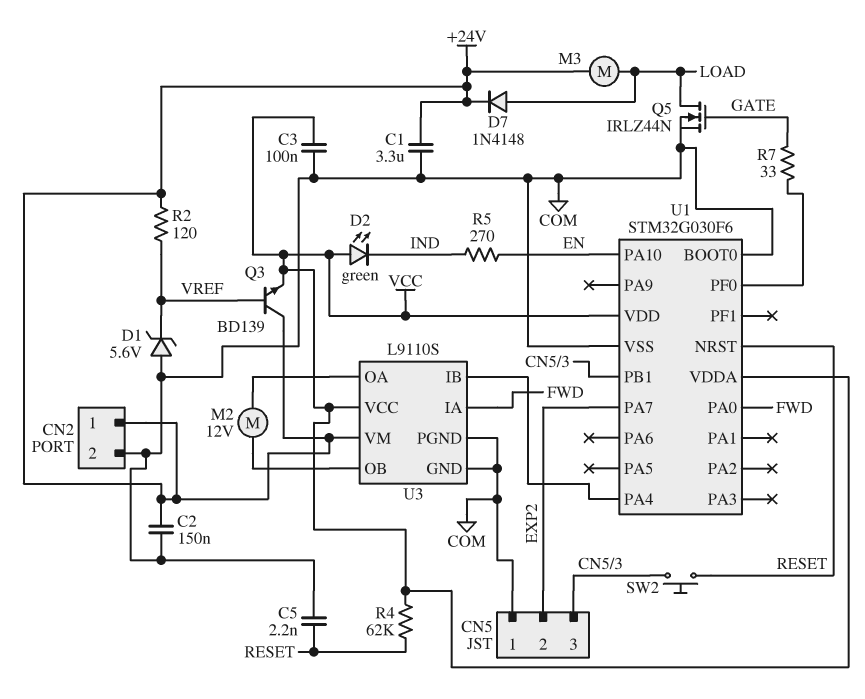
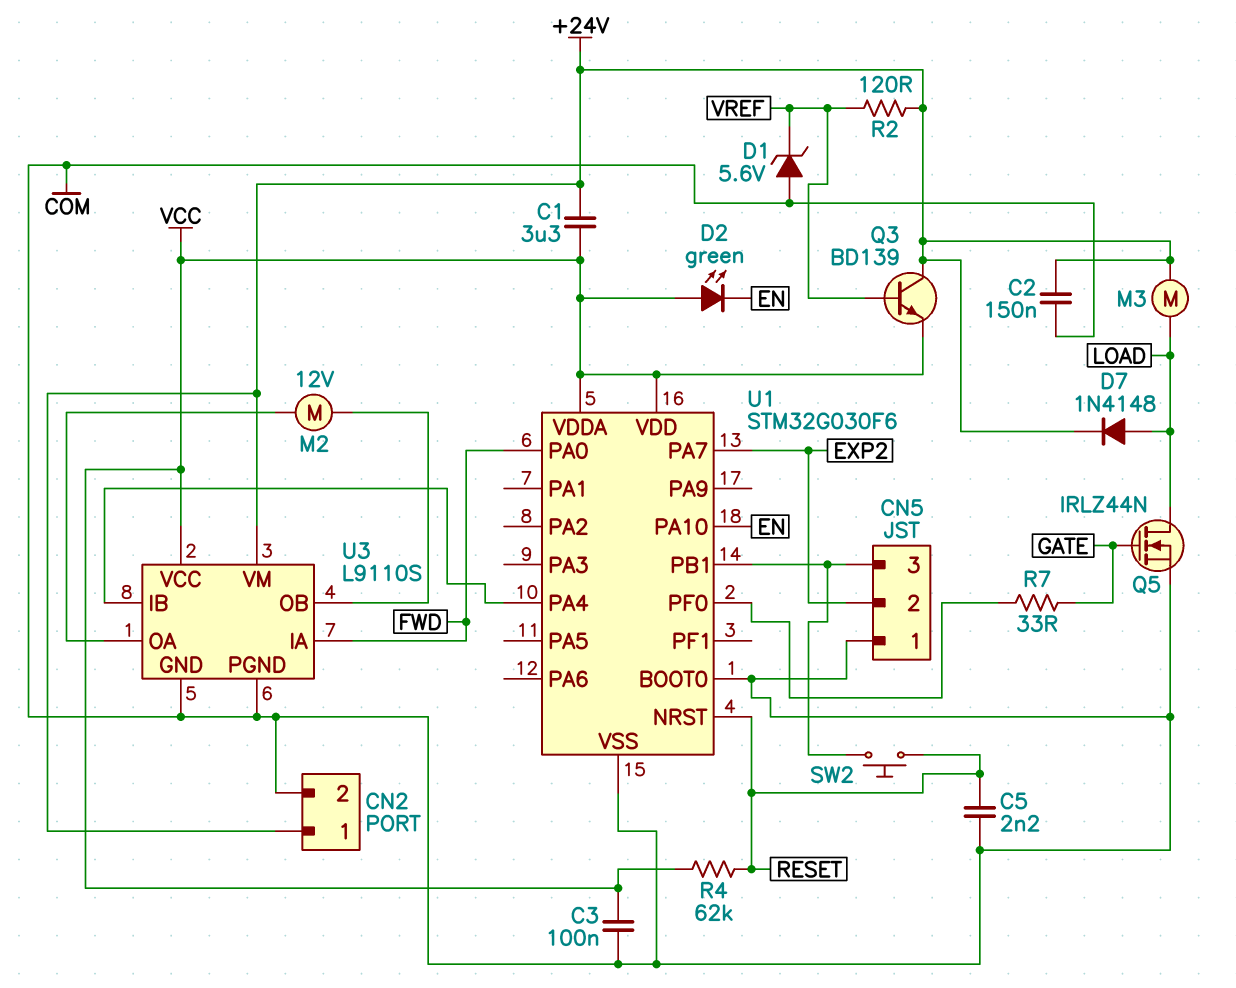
C1: 3.3uF (+24V, COM) -> 3.3uF (+24V, VCC)
D2: LED green (A VCC, K IND) -> LED green (A VCC, K EN)
R5: 270 (EN, IND) -> none

